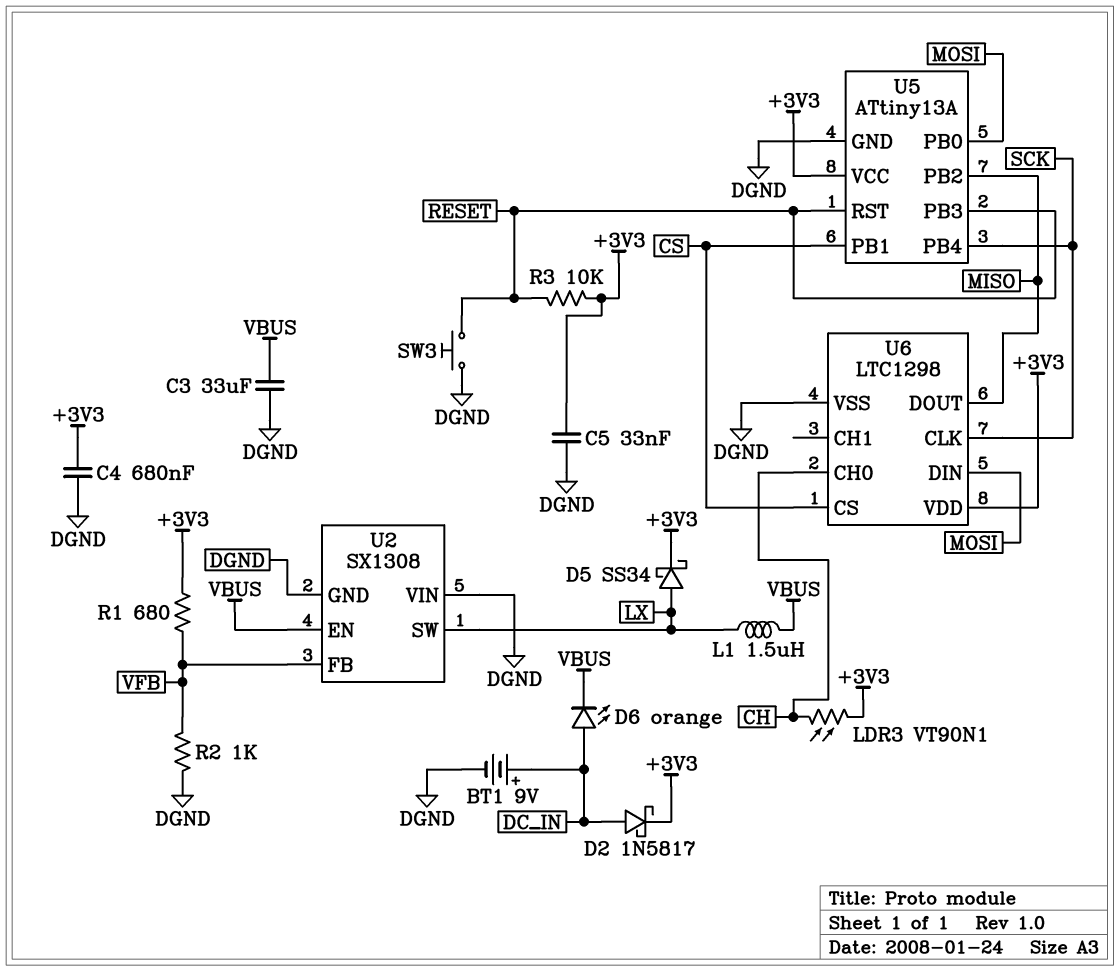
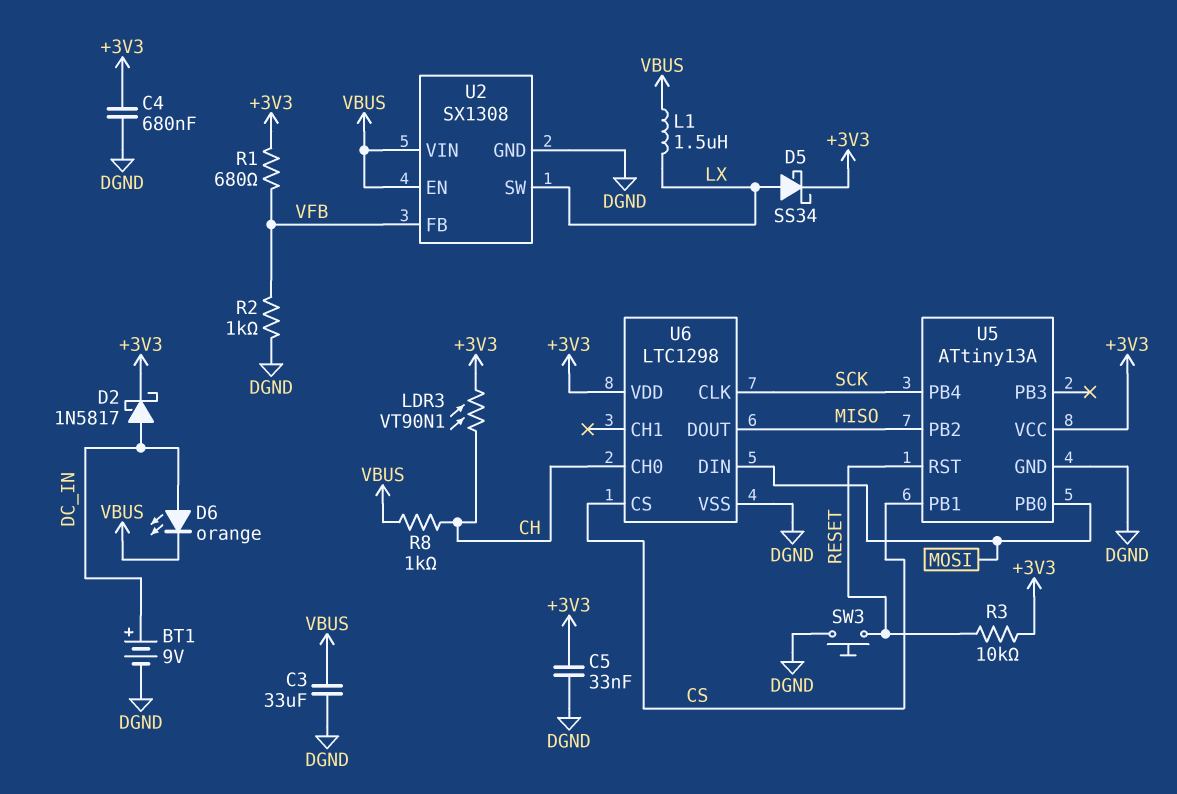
R8: none -> 1k (CH, VBUS)
U2 pin VIN: DGND -> VBUS
U5 pin PB3: RESET -> none

